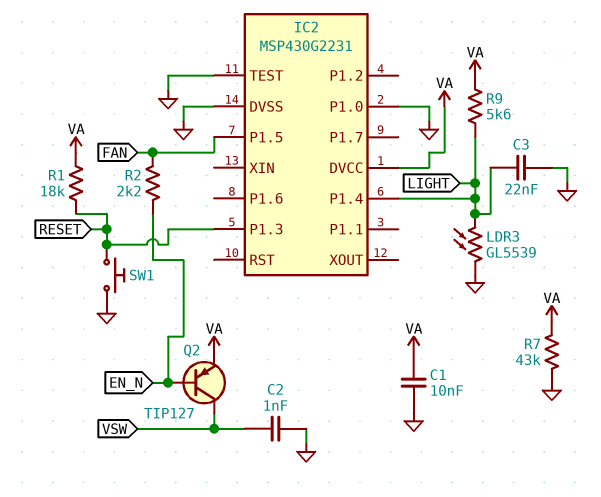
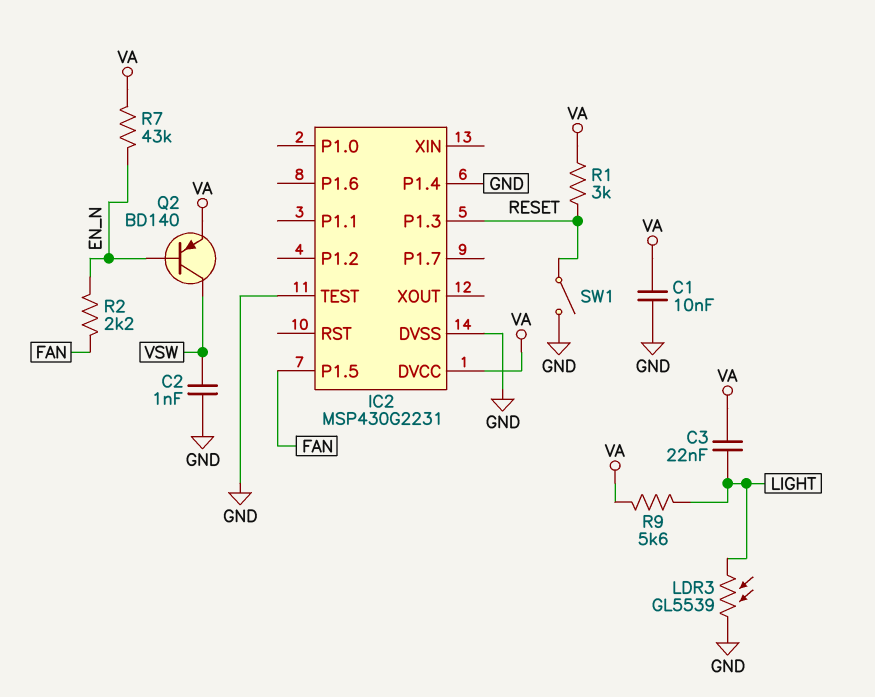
C3: 22nF (GND, LIGHT) -> 22nF (LIGHT, VA)
IC2 pin P1.0: GND -> none
IC2 pin P1.4: LIGHT -> GND
Q2: PNP TIP127 (B EN_N, C VSW, E VA) -> PNP BD140 (B EN_N, C VSW, E VA)
R1: 18k (RESET, VA) -> 3k (RESET, VA)
R7: 43k (GND, VA) -> 43k (EN_N, VA)
SW1: button (GND, RESET) -> switch (GND, RESET)

